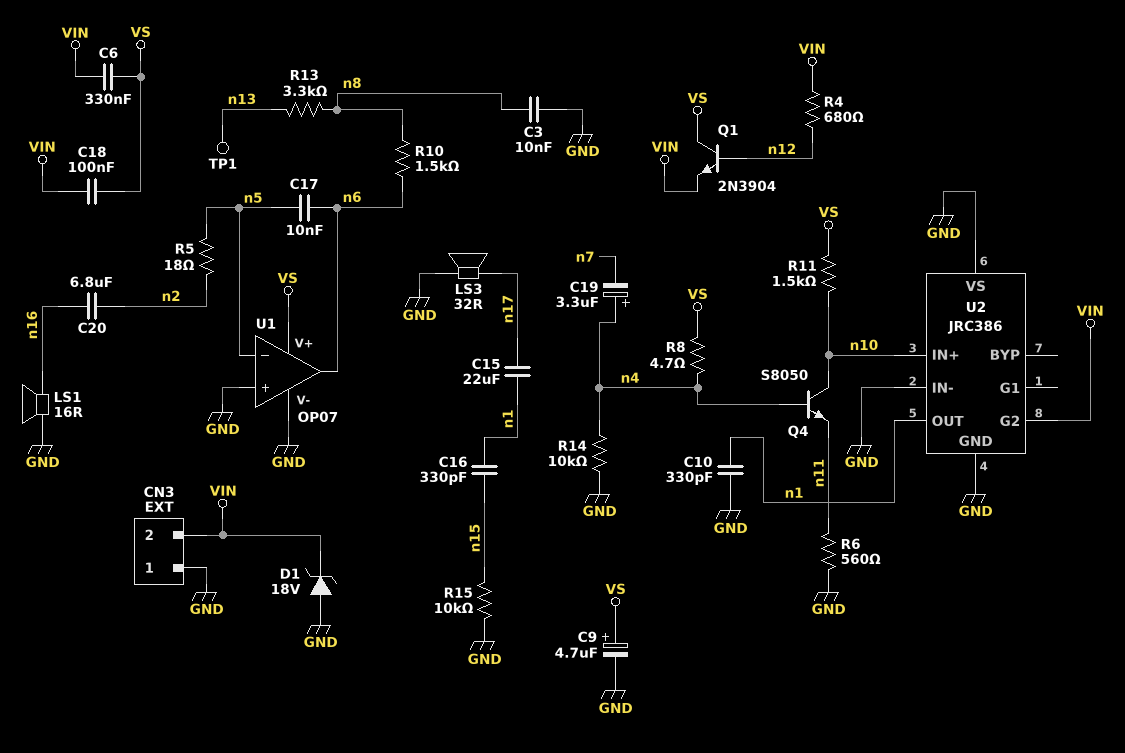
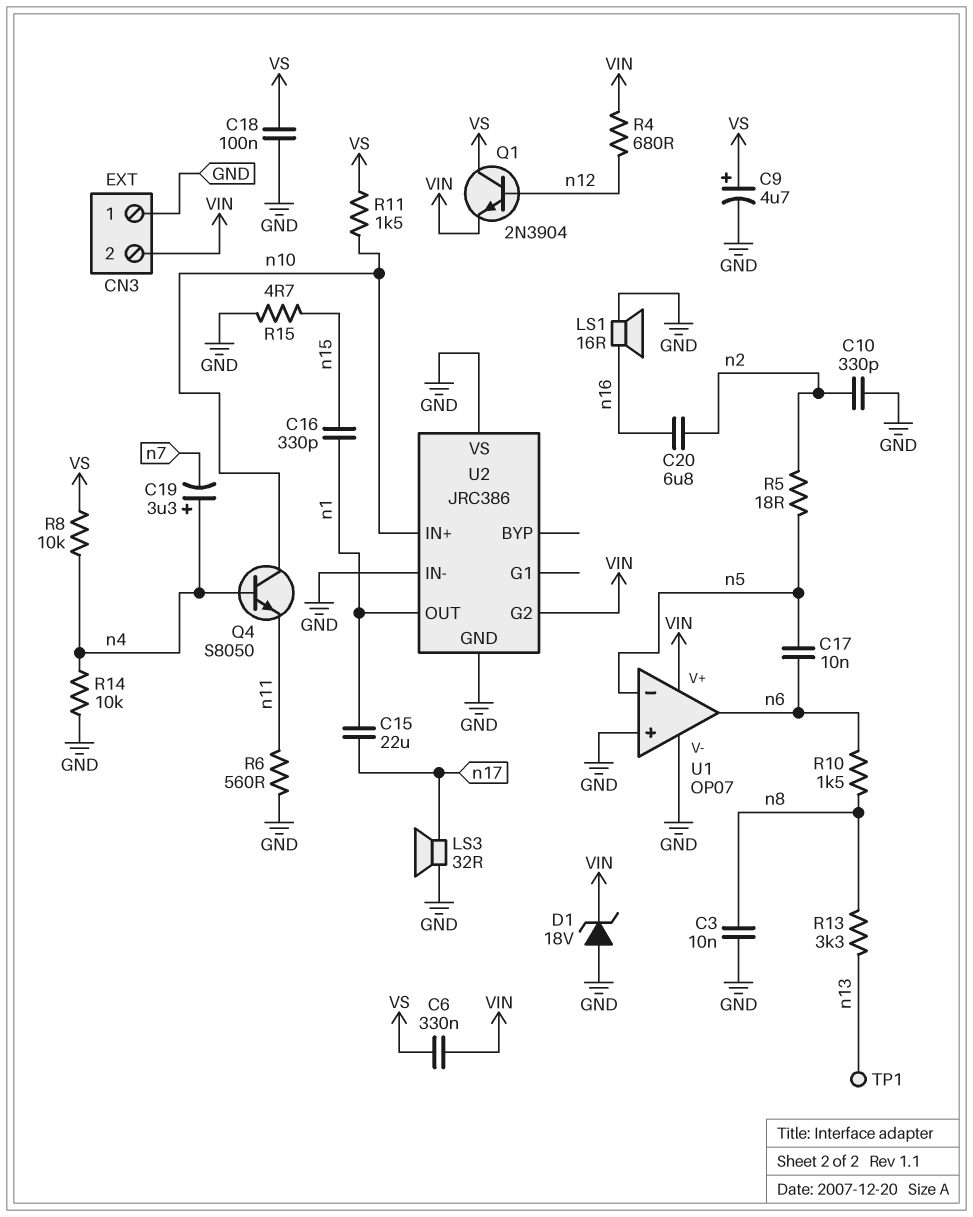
C10: 330pF (GND, n1) -> 330pF (GND, n2)
C18: 100nF (VIN, VS) -> 100nF (GND, VS)
R8: 4.7 (VS, n4) -> 10k (VS, n4)
R15: 10k (GND, n15) -> 4.7 (GND, n15)
U1 pin V+: VS -> VIN

